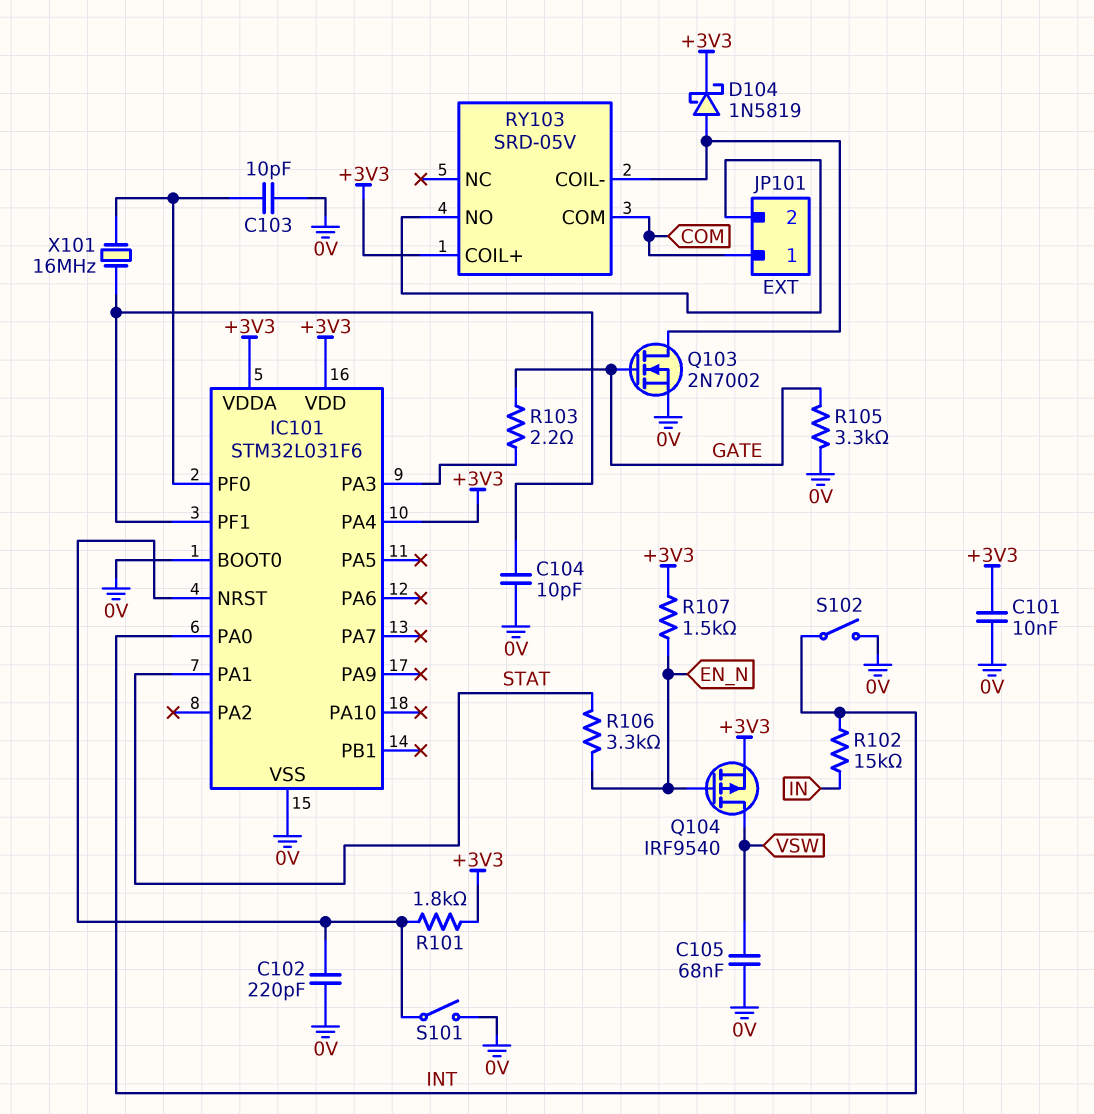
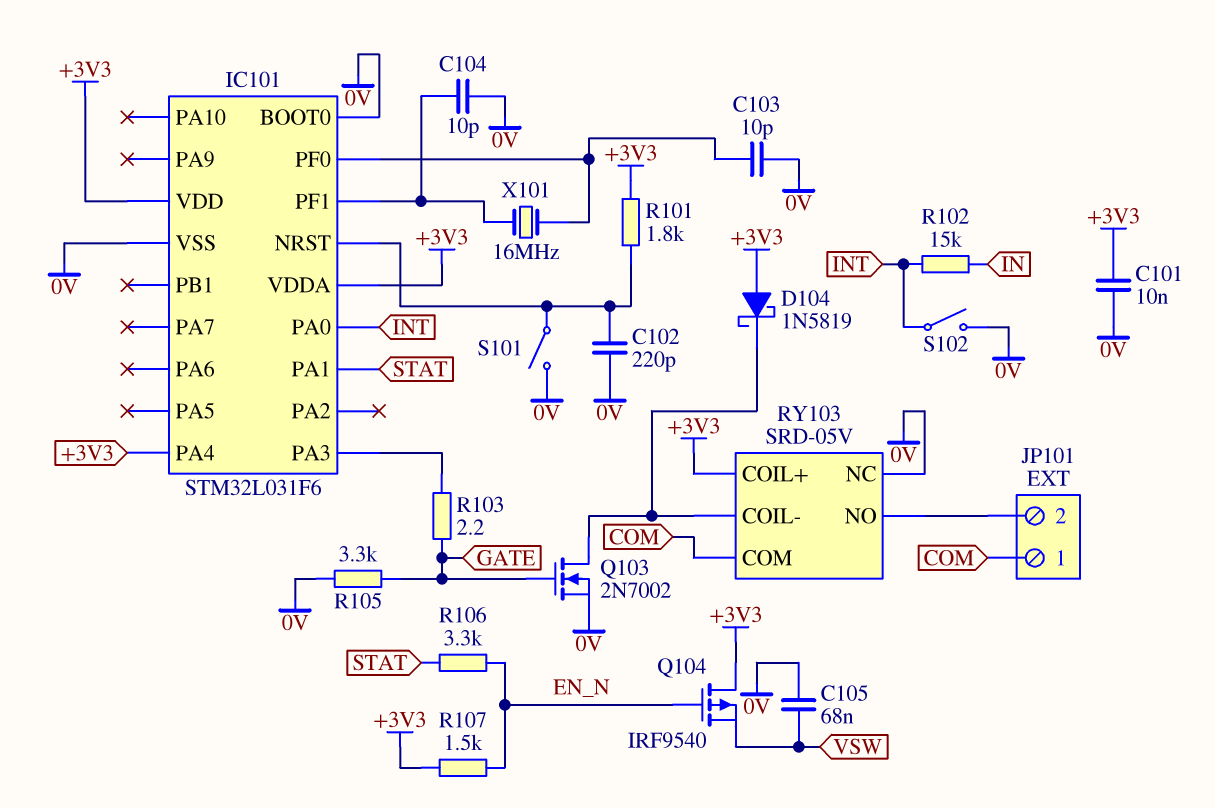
D104: schottky 1N5819 (A RY103/COIL-, K +3V3) -> schottky 1N5819 (A +3V3, K RY103/COIL-)
Q104: PMOS IRF9540 (G EN_N, D VSW, S +3V3) -> PMOS IRF9540 (G EN_N, D +3V3, S VSW)
RY103 pin NC: none -> 0V

